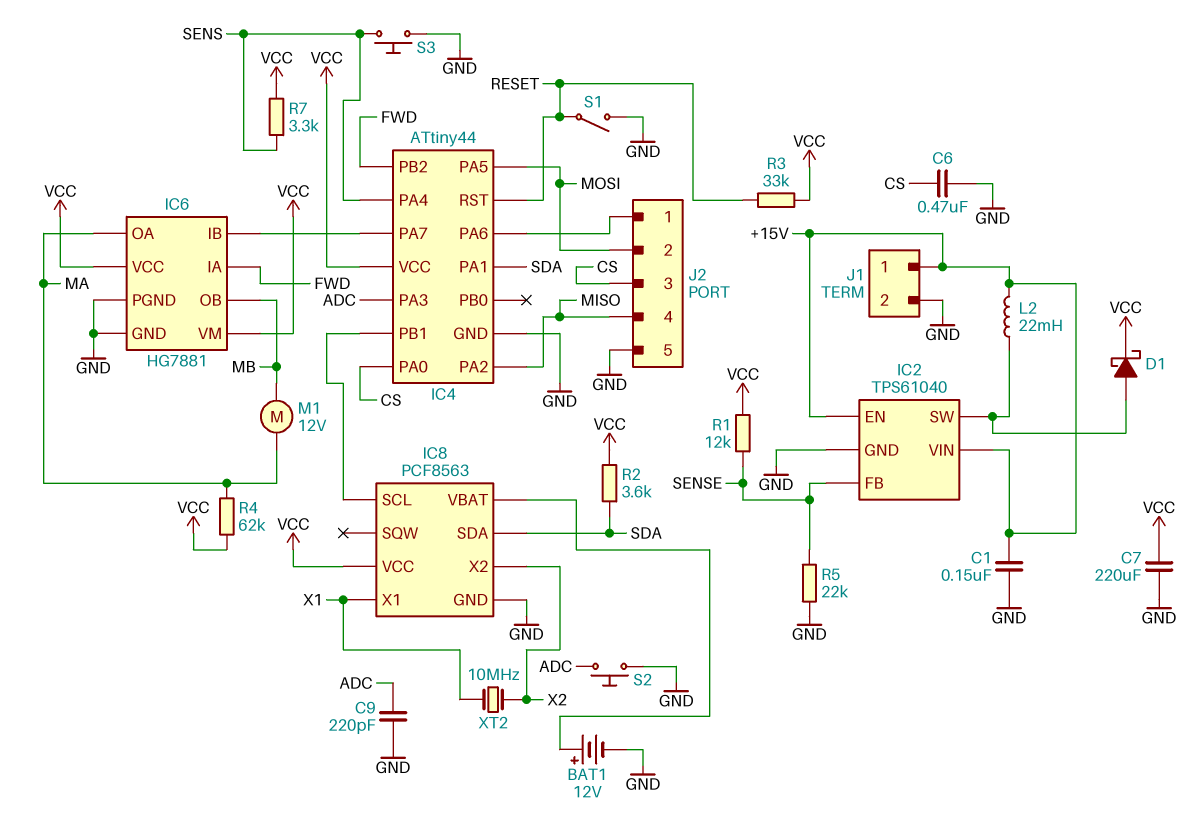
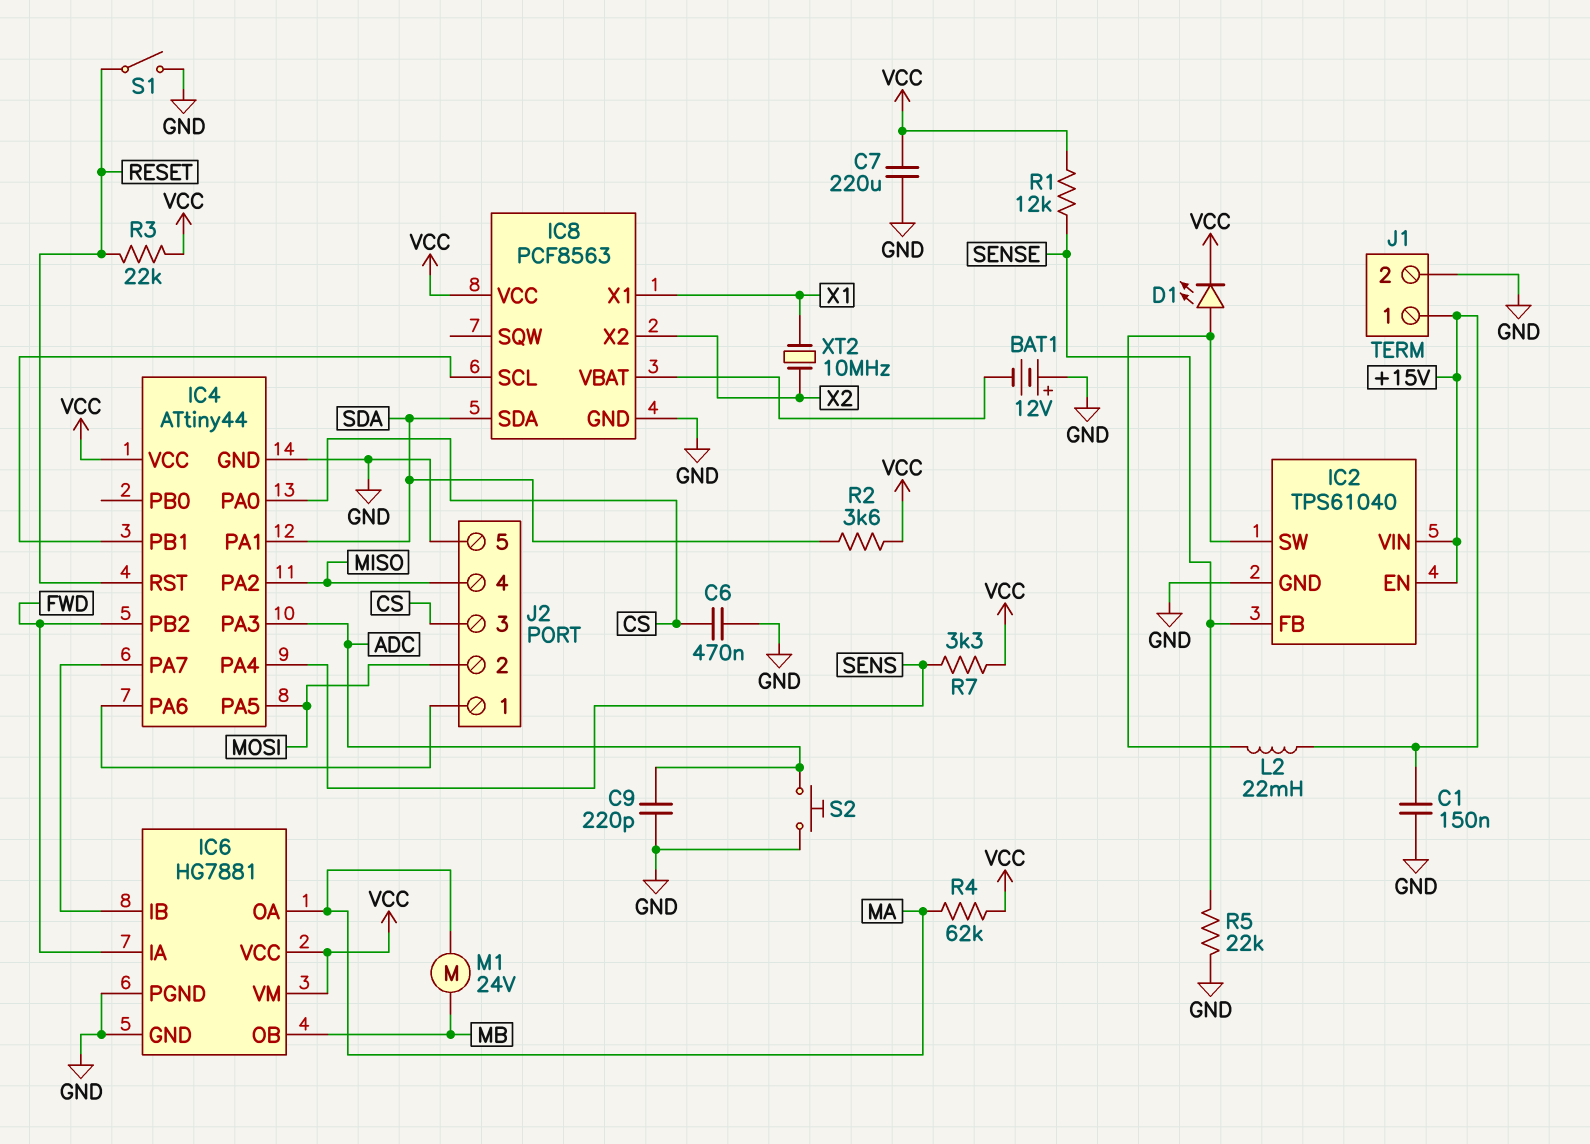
BAT1: 12V (plus IC8/VBAT, minus GND) -> 12V (plus GND, minus IC8/VBAT)
D1: schottky (A IC2/SW, K VCC) -> LED (A IC2/SW, K VCC)
M1: motor 12V (MA, MB) -> motor 24V (MA, MB)
R3: 33k (RESET, VCC) -> 22k (RESET, VCC)
S3: button (GND, SENS) -> none

